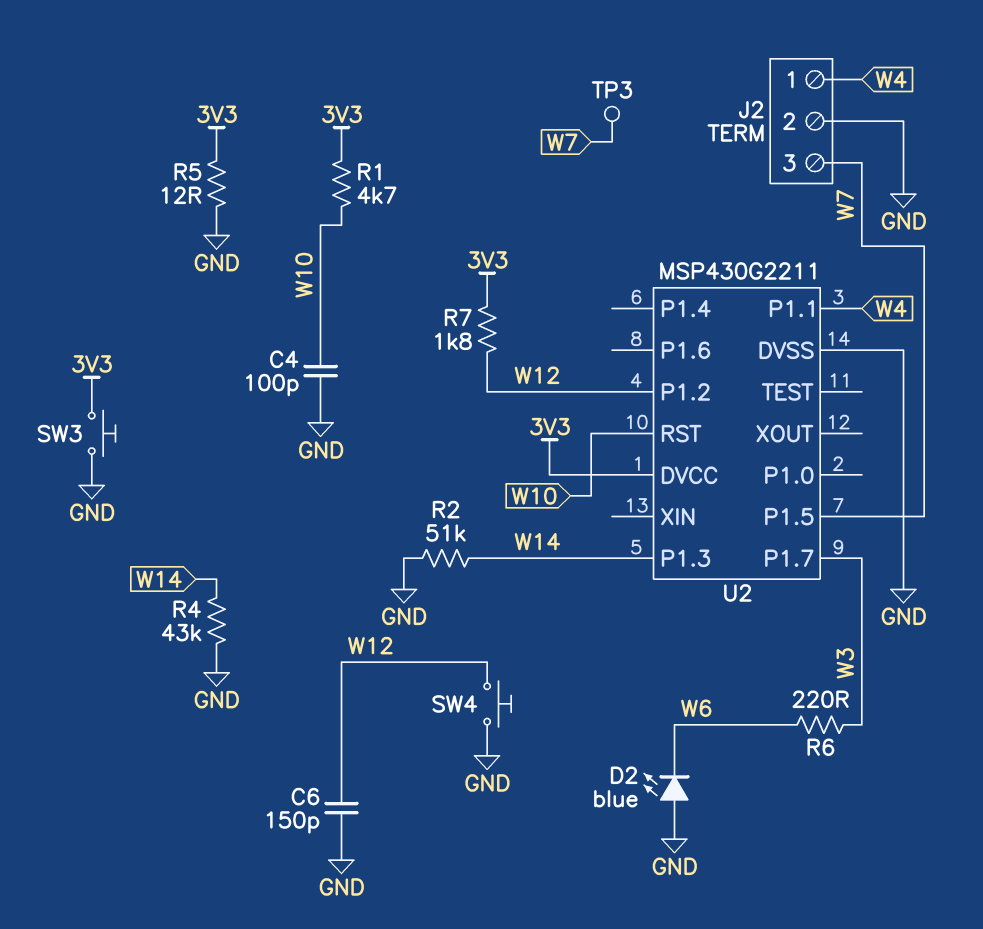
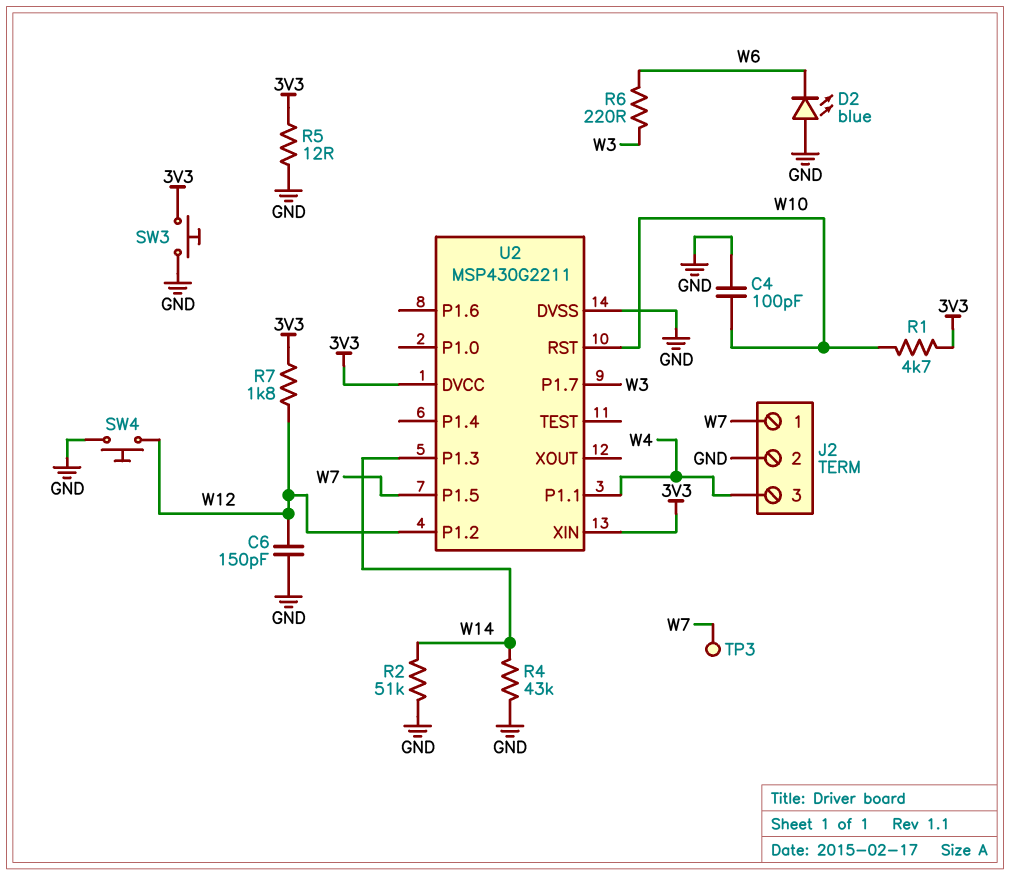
J2 pin 1: W4 -> W7
J2 pin 3: W7 -> W4
U2 pin XIN: none -> 3V3

